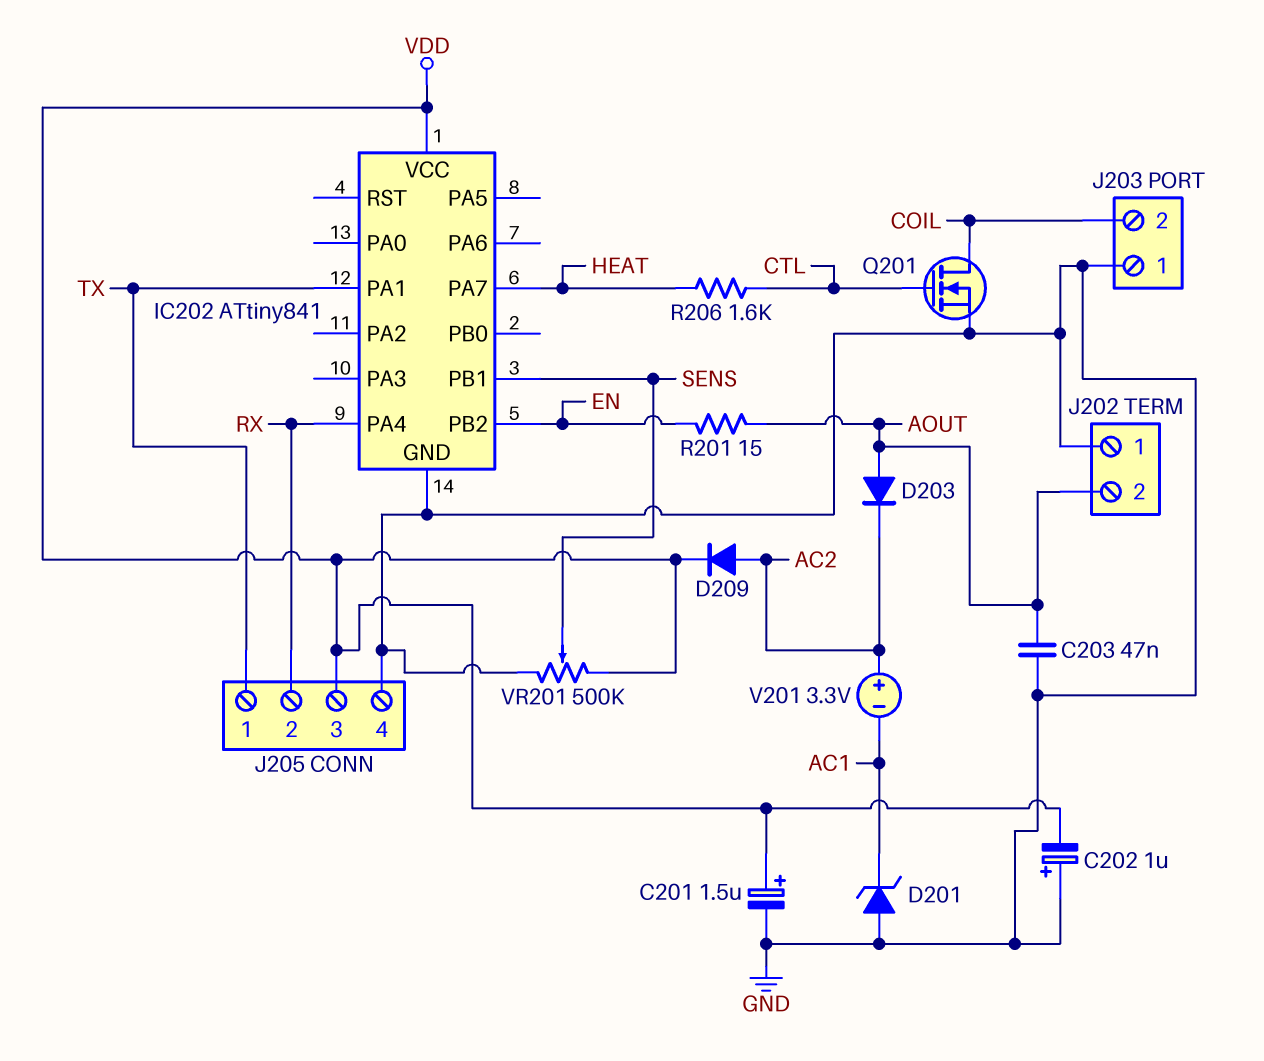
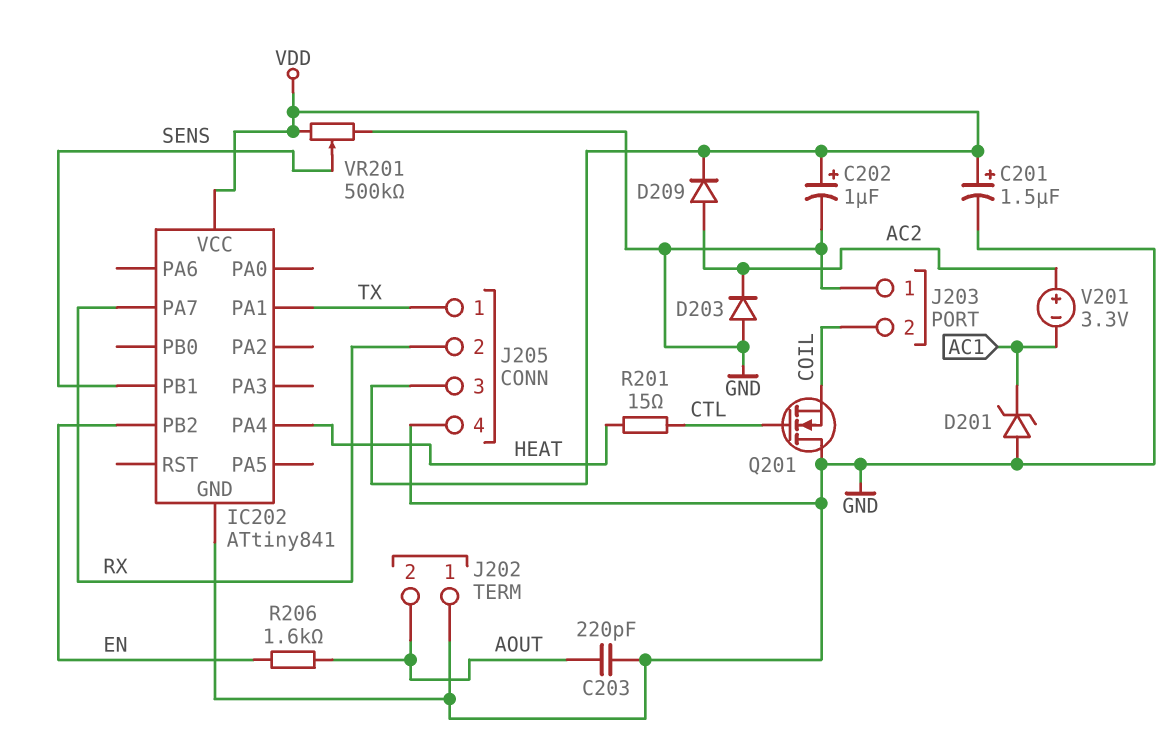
C202: 1uF (plus GND, minus VDD) -> 1uF (plus VDD, minus GND)
C203: 47nF (AOUT, GND) -> 220pF (AOUT, GND)
D203: diode (A AOUT, K AC2) -> diode (A GND, K AC2)
IC202 pin PA4: RX -> HEAT
IC202 pin PA7: HEAT -> RX
Q201: NMOS (G CTL, D COIL, S GND) -> NMOS (G CTL, D GND, S COIL)
R201: 15 (AOUT, EN) -> 15 (CTL, HEAT)
R206: 1.6k (CTL, HEAT) -> 1.6k (AOUT, EN)

